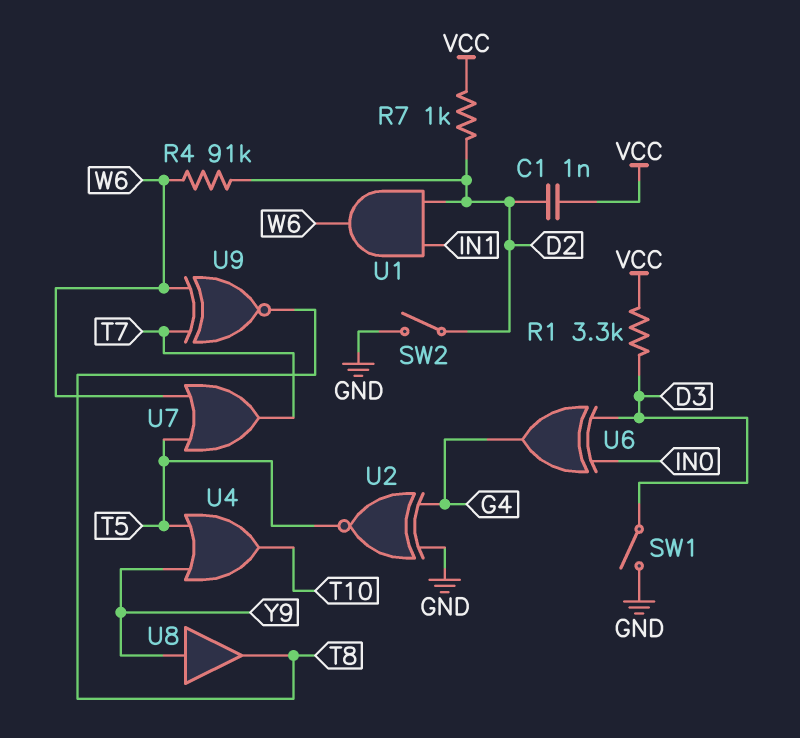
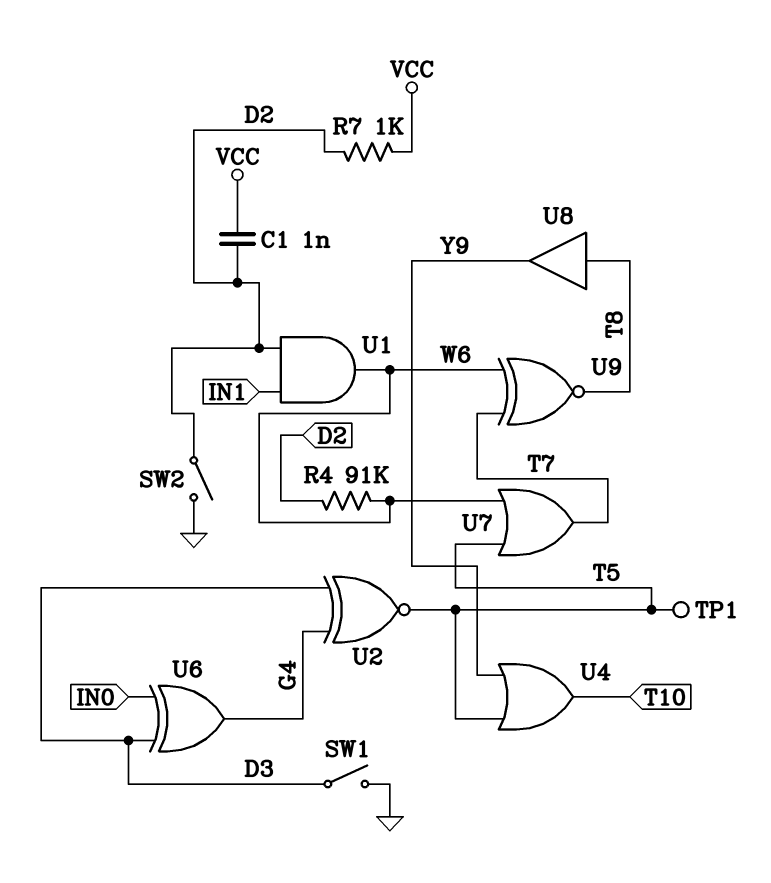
R1: 3.3k (D3, VCC) -> none
TP1: none -> test point (T5)
U2: XNOR (in G4, in GND, out T5) -> XNOR (in D3, in G4, out T5)
U8: buffer (in Y9, out T8) -> buffer (in T8, out Y9)

